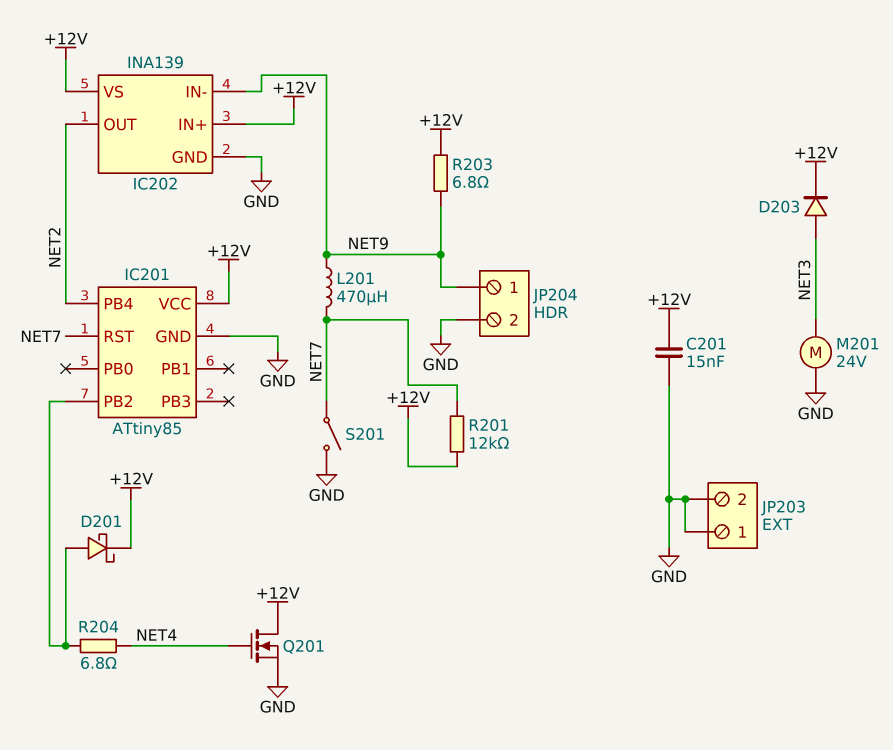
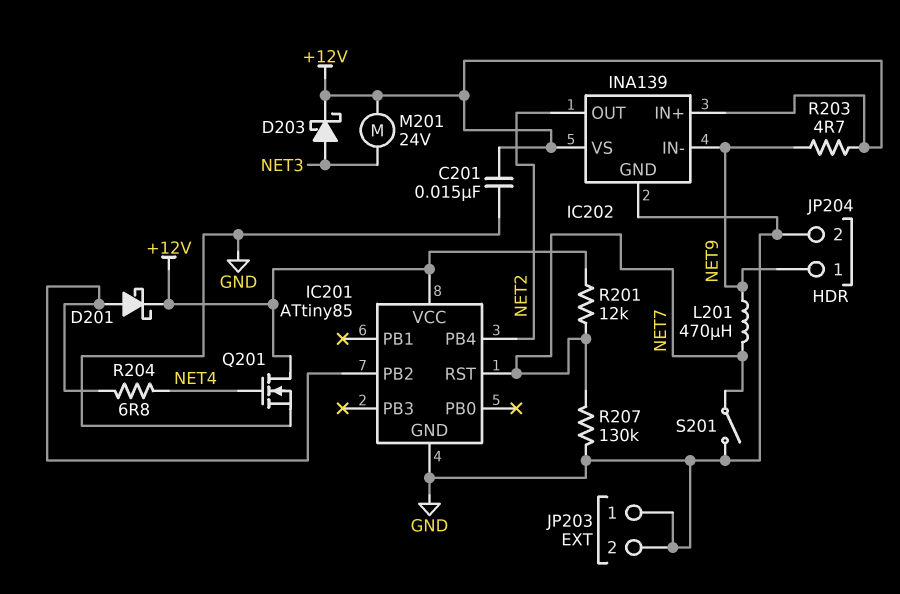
D203: diode (A NET3, K +12V) -> schottky (A NET3, K +12V)
M201: motor 24V (GND, NET3) -> motor 24V (+12V, NET3)
R203: 6.8 (+12V, NET9) -> 4.7 (+12V, NET9)
R207: none -> 130k (GND, NET7)

